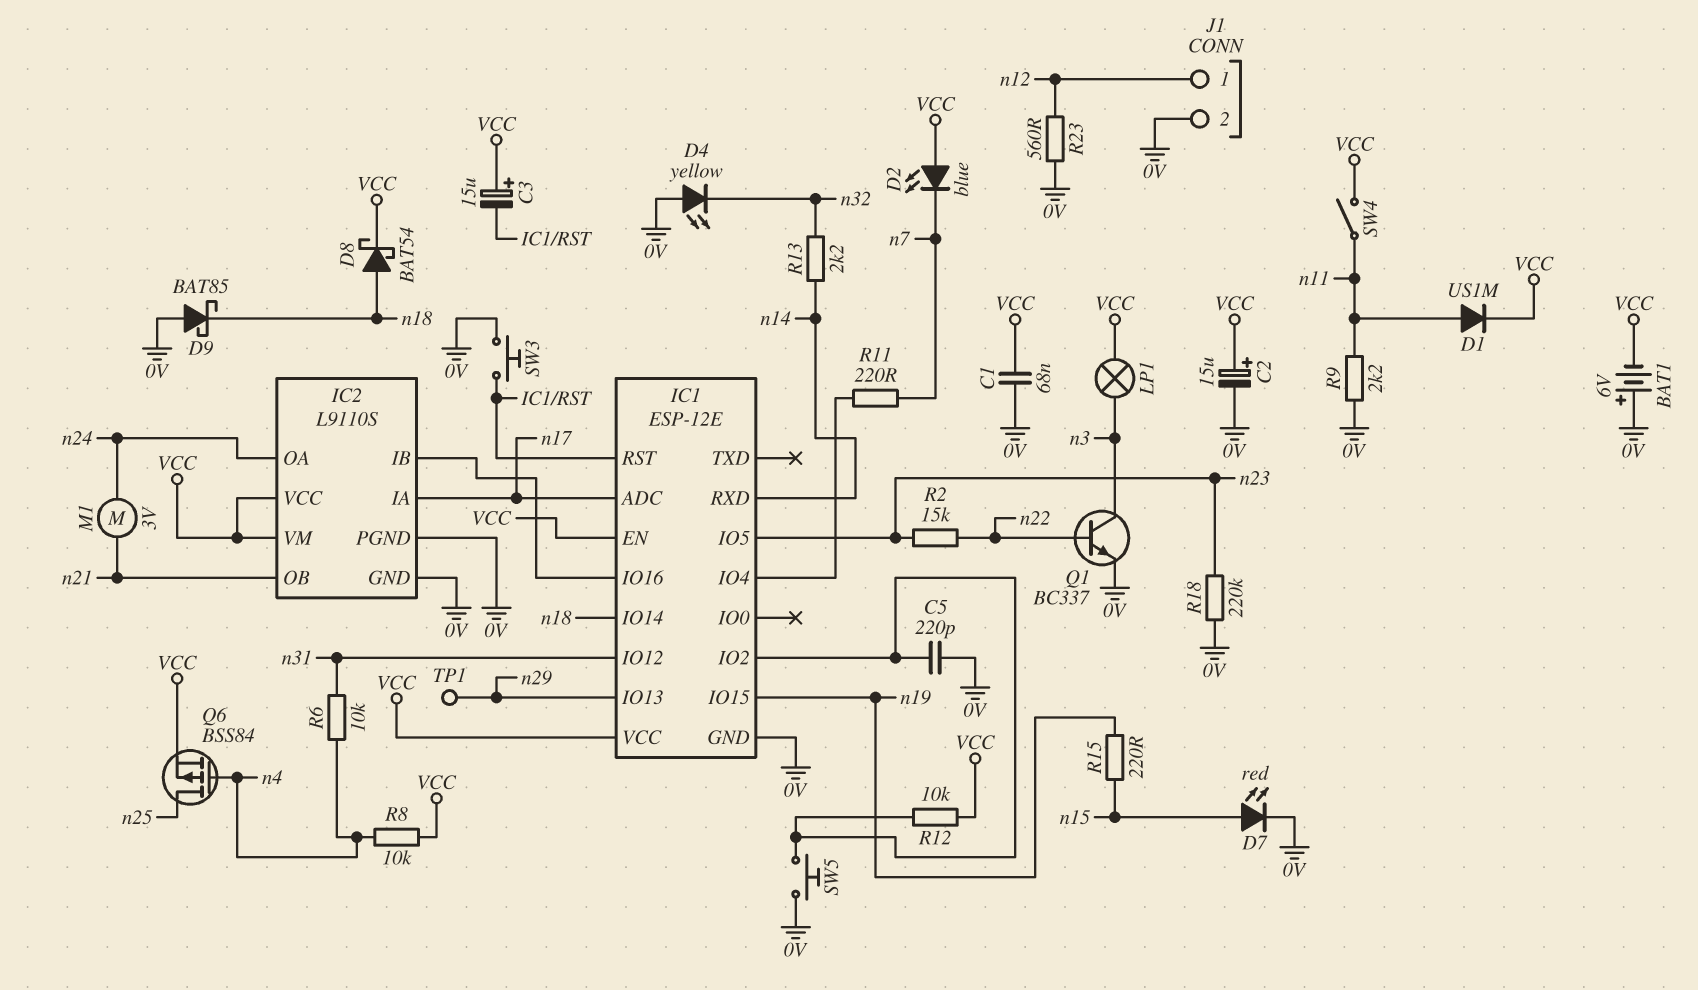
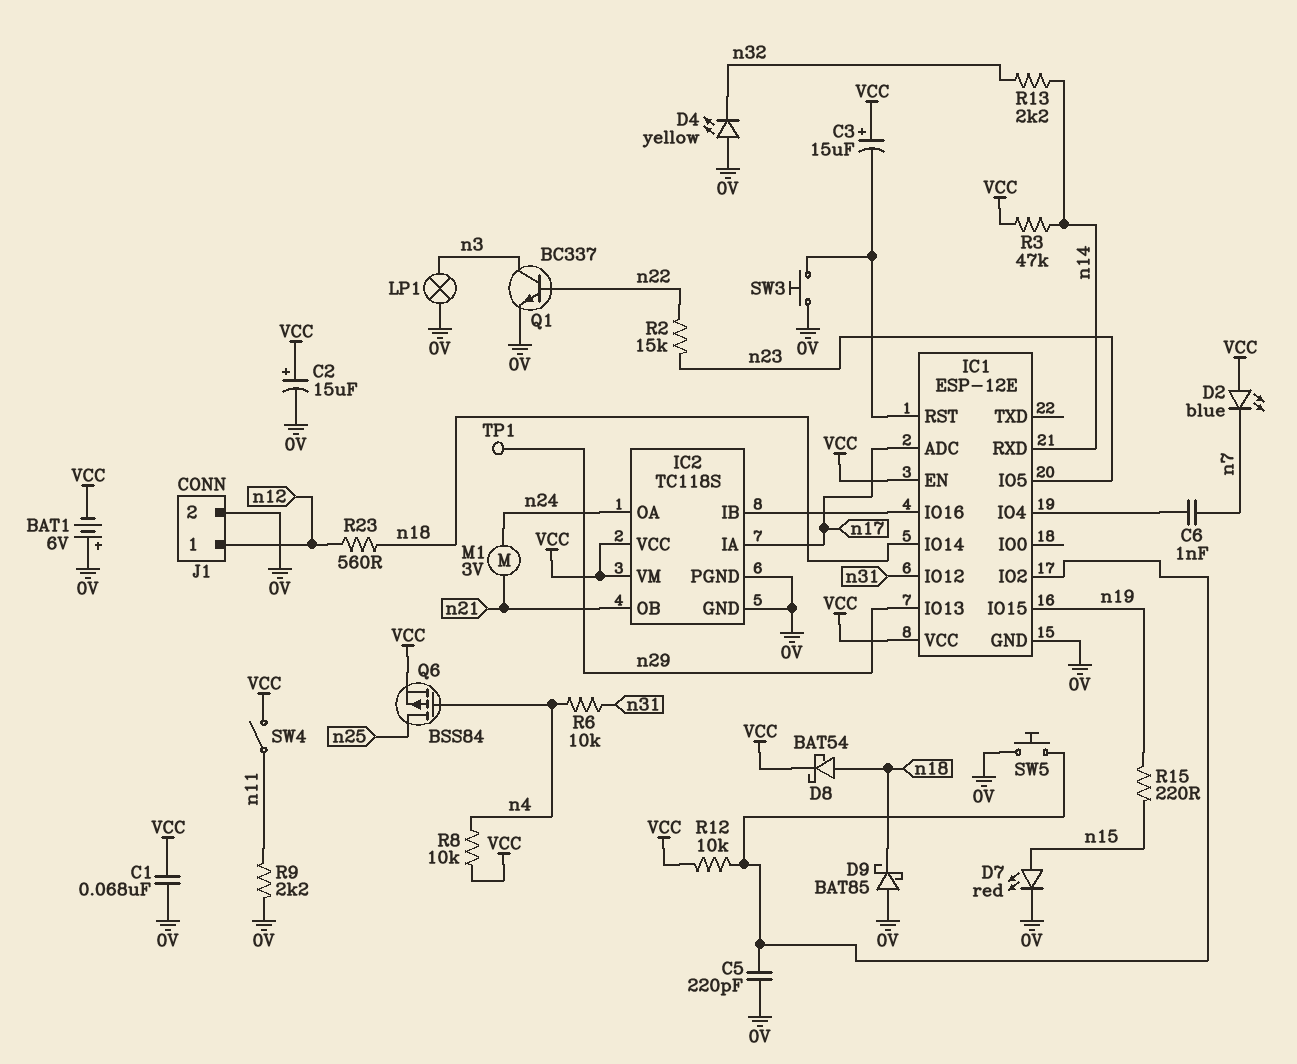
C6: none -> 1nF (IC1/IO4, n7)
D1: diode US1M (A n11, K VCC) -> none
IC2: L9110S -> TC118S
LP1: lamp (VCC, n3) -> lamp (0V, n3)
R3: none -> 47k (VCC, n14)
R11: 220 (IC1/IO4, n7) -> none
R18: 220k (0V, n23) -> none
R23: 560 (0V, n12) -> 560 (n12, n18)

